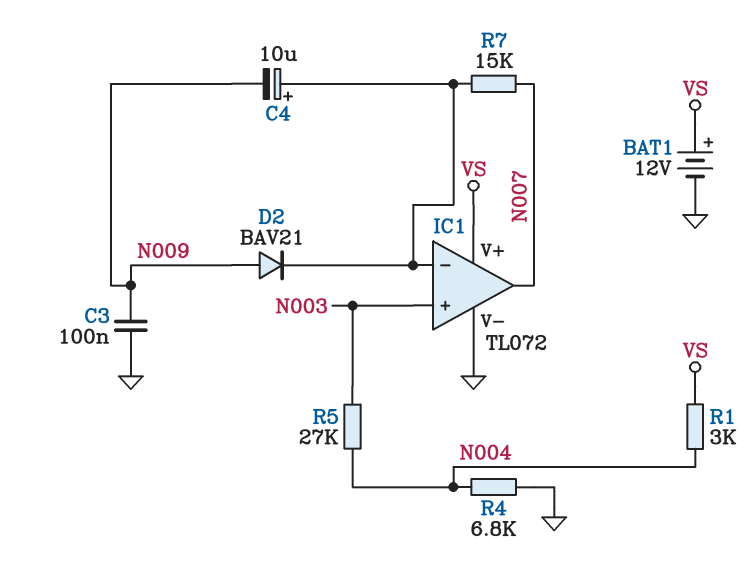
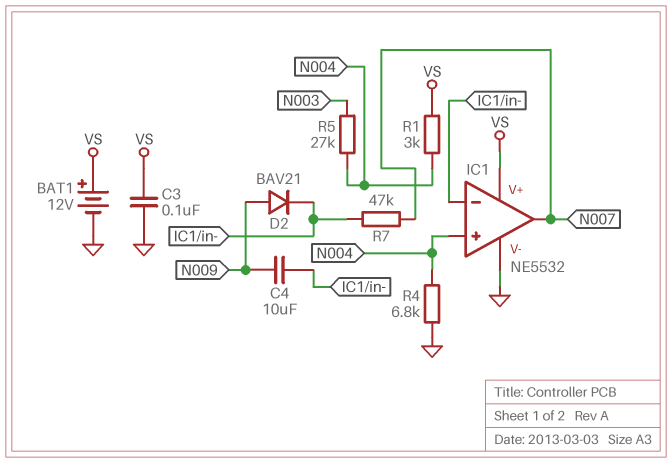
C3: 100nF (GND, N009) -> 100nF (GND, VS)
C4: 10uF (plus IC1/in-, minus N009) -> 10uF (IC1/in-, N009)
IC1: TL072 -> NE5532
IC1 pin in+: N003 -> N004
R7: 15k (IC1/in-, N007) -> 47k (IC1/in-, N007)

